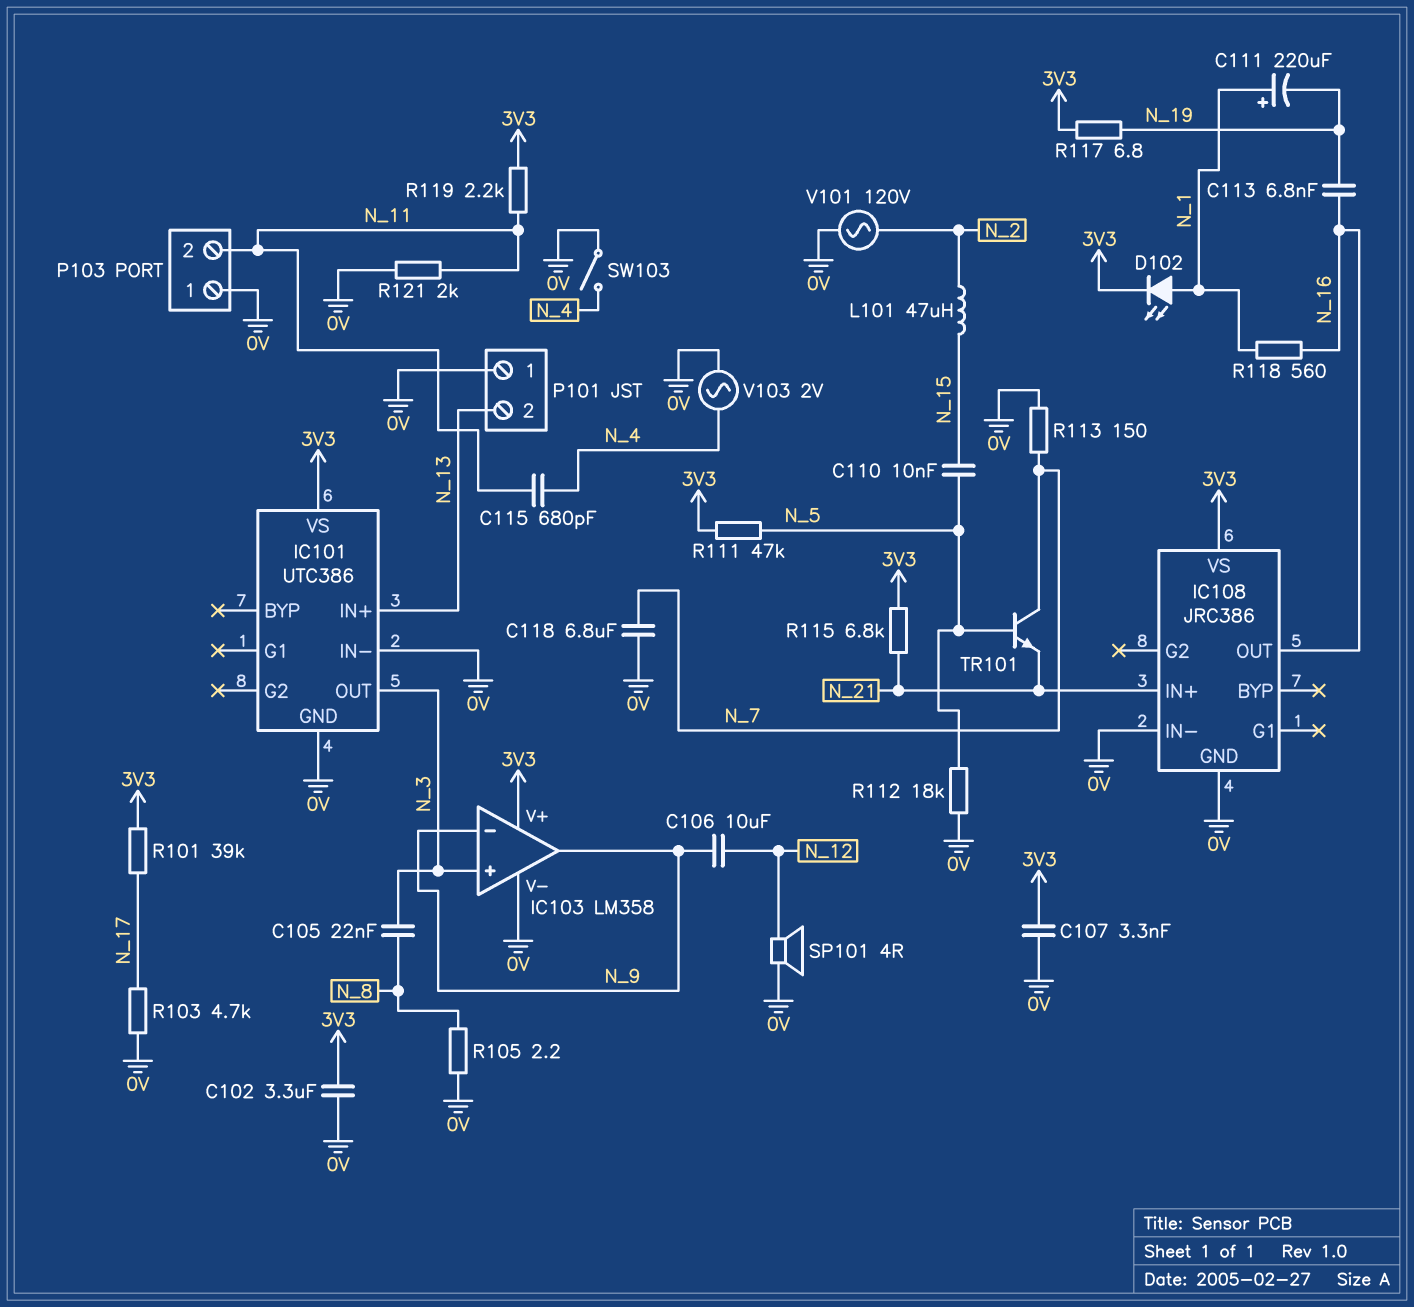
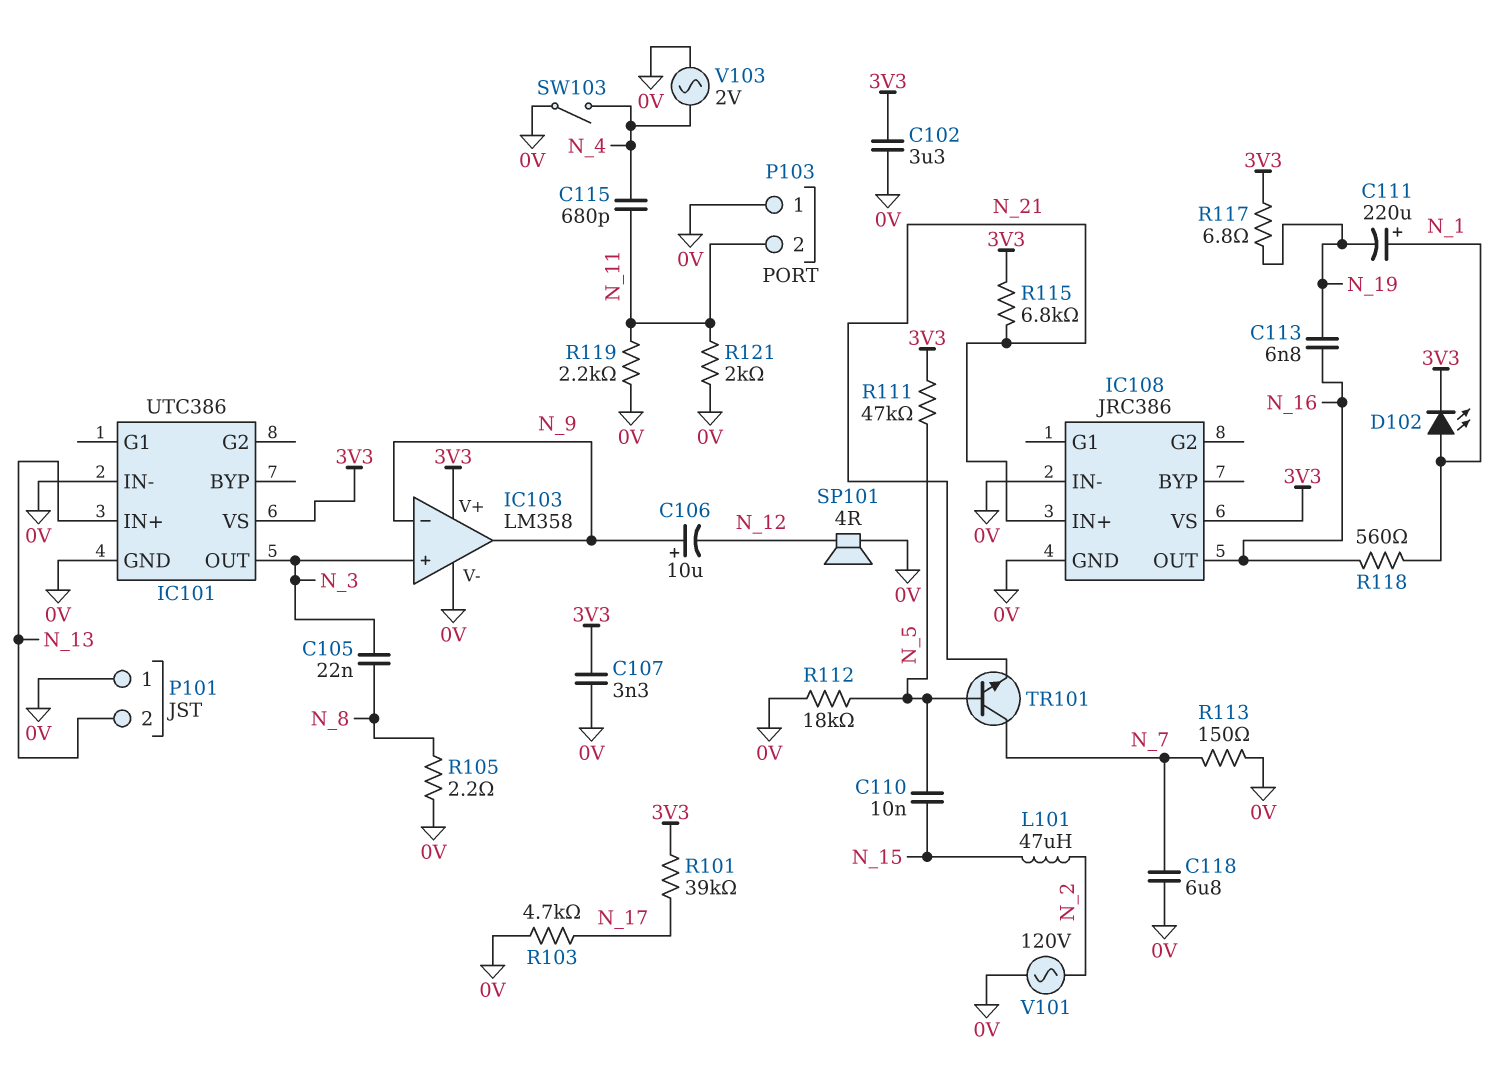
C106: 10uF (N_9, N_12) -> 10uF (plus N_9, minus N_12)
R119: 2.2k (3V3, N_11) -> 2.2k (0V, N_11)

